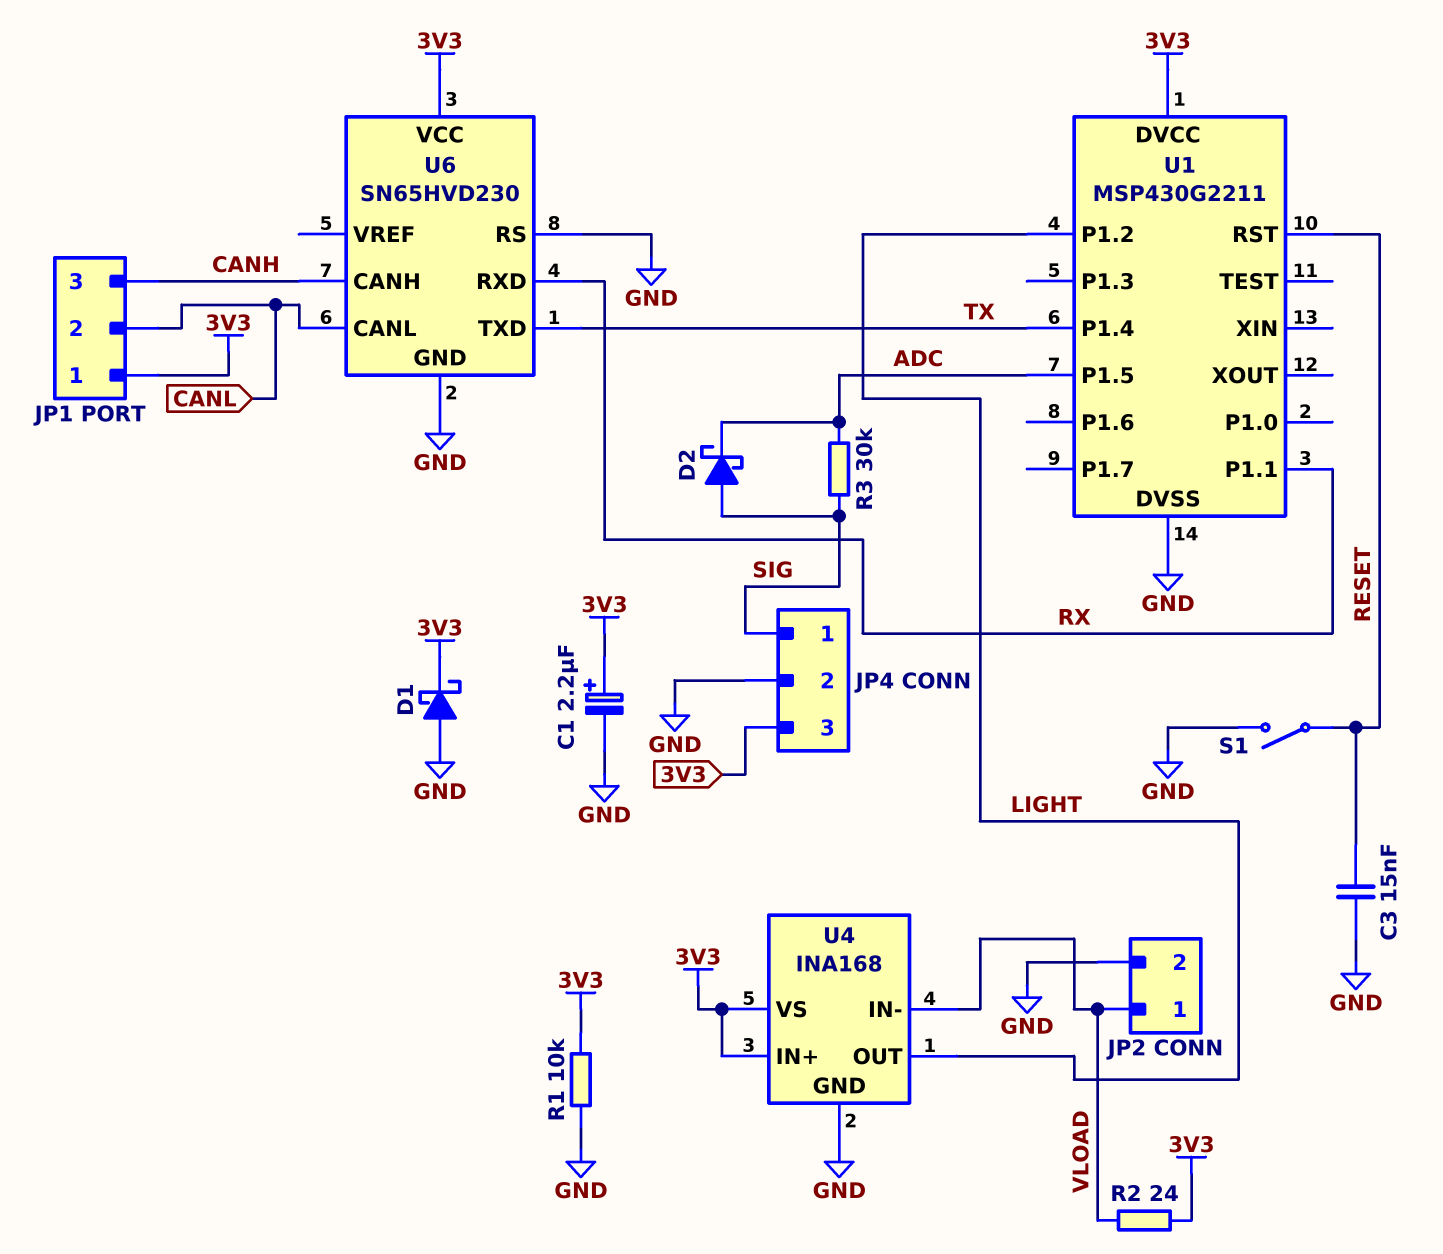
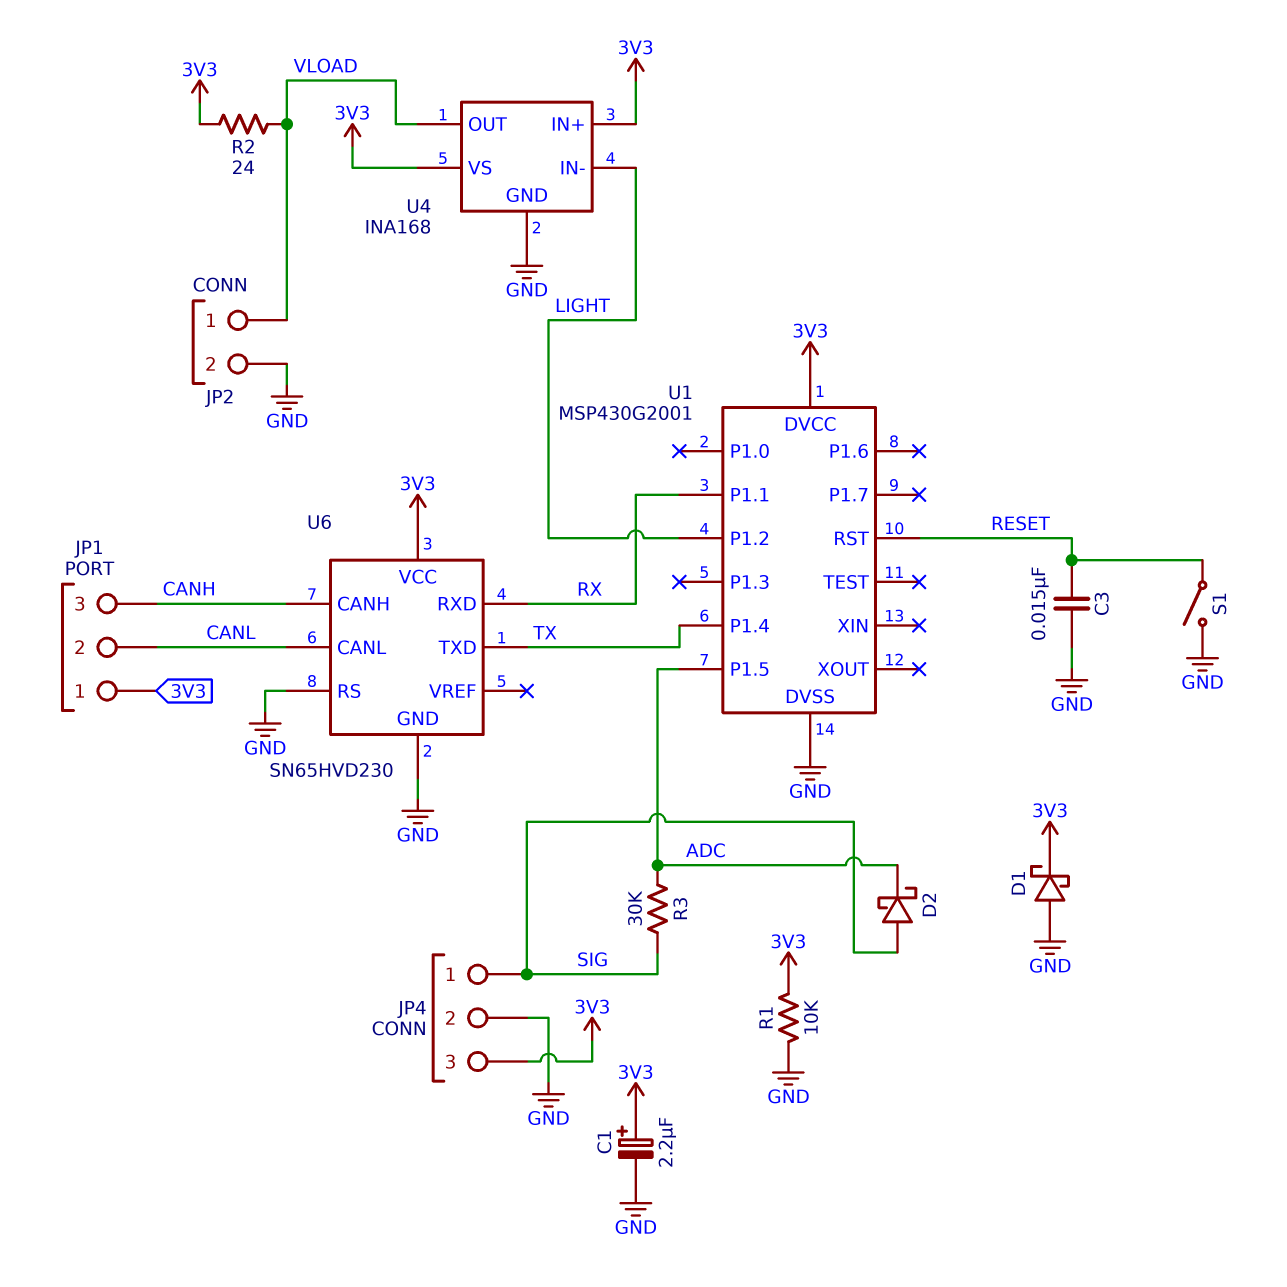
U1: MSP430G2211 -> MSP430G2001
U4 pin IN-: VLOAD -> LIGHT
U4 pin OUT: LIGHT -> VLOAD

